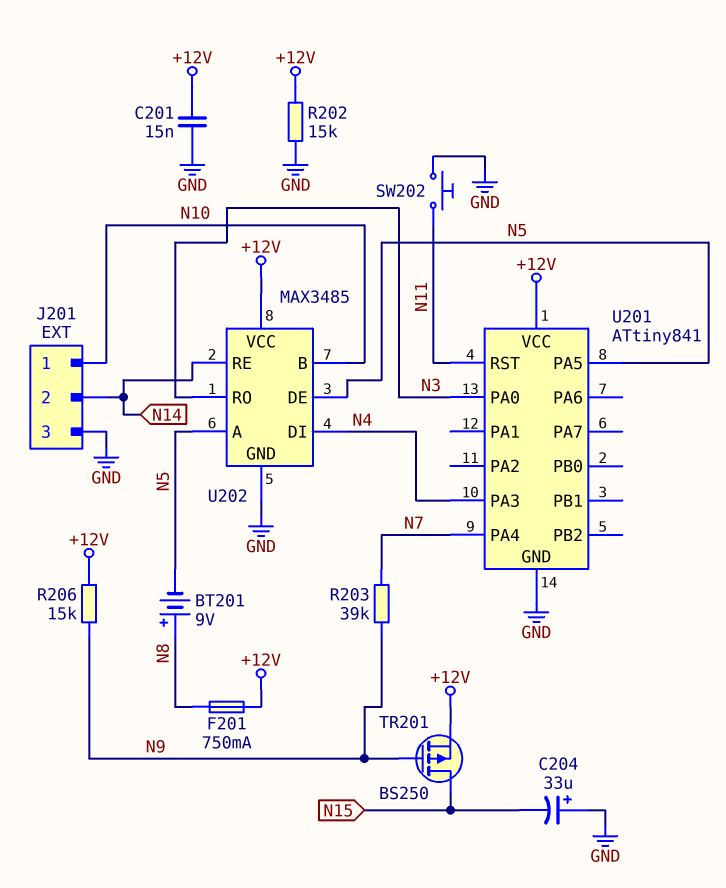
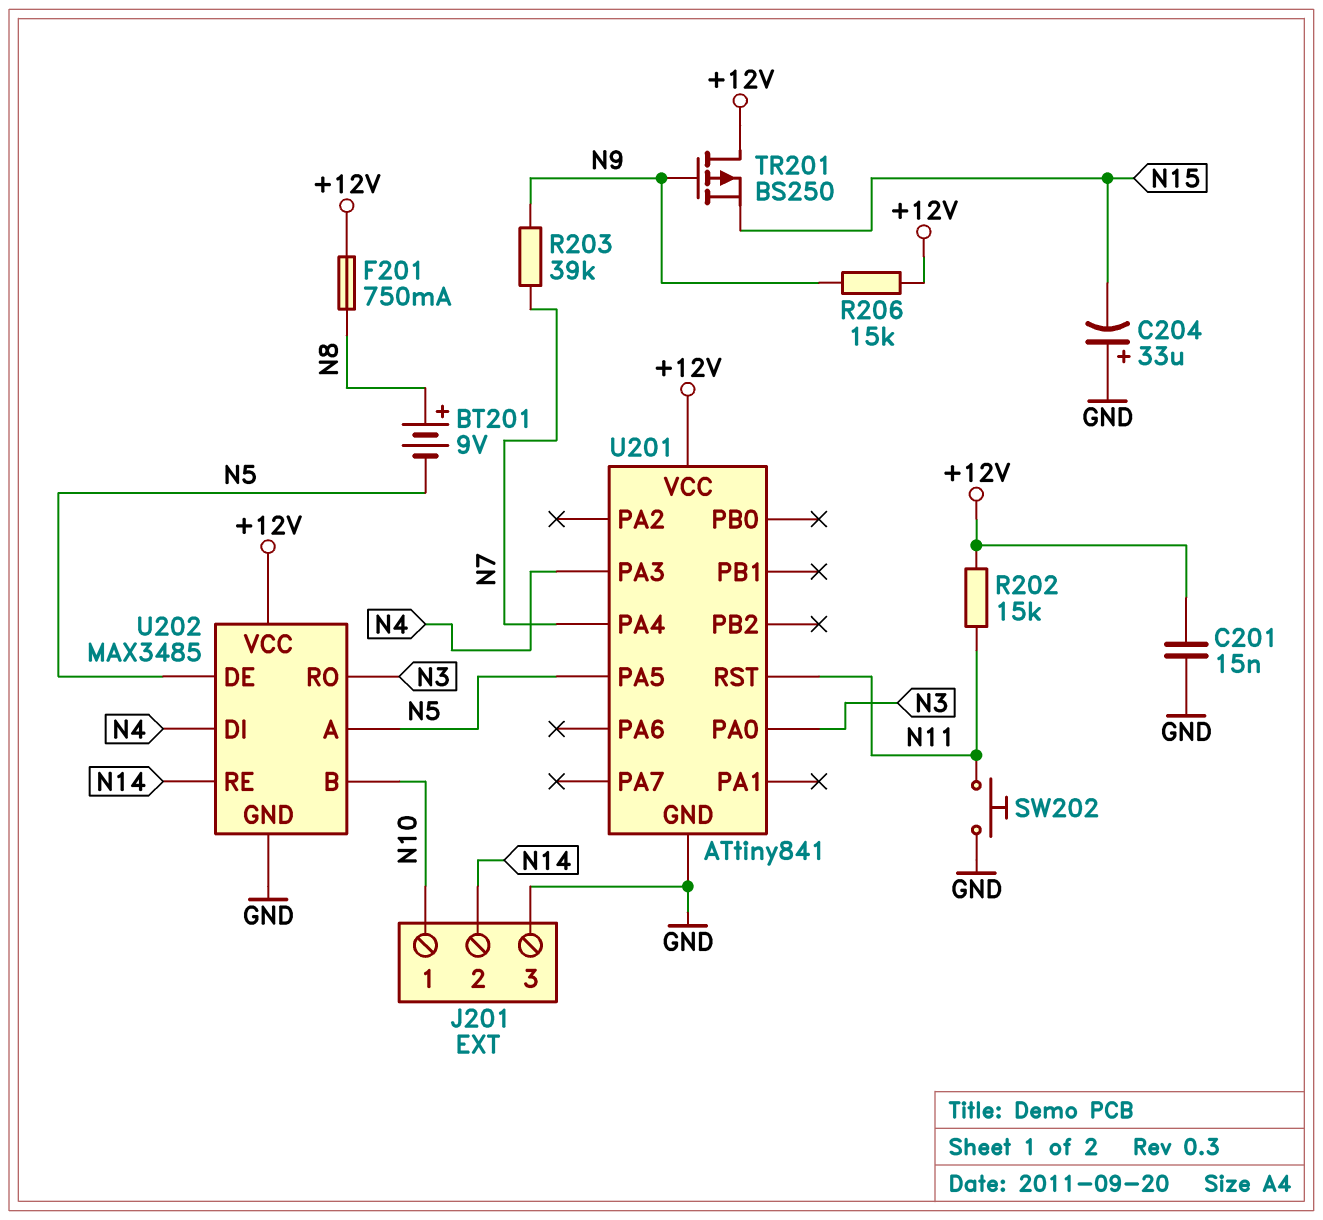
R202: 15k (+12V, GND) -> 15k (+12V, N11)
TR201: PMOS BS250 (G N9, D N15, S +12V) -> PMOS BS250 (G N9, D +12V, S N15)

